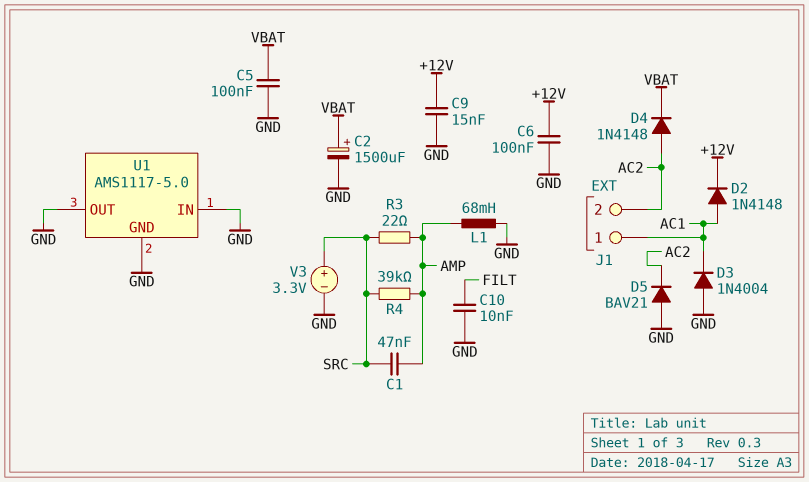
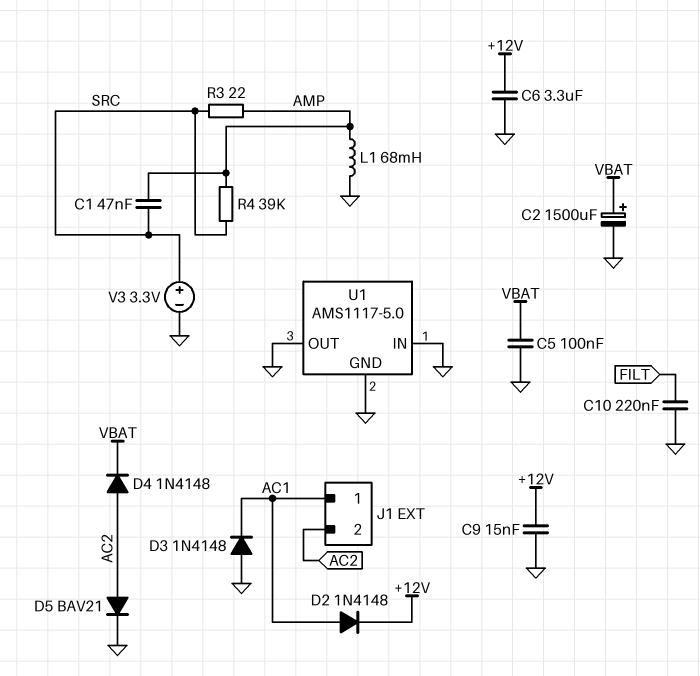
C6: 100nF (+12V, GND) -> 3.3uF (+12V, GND)
C10: 10nF (FILT, GND) -> 220nF (FILT, GND)
D3: diode 1N4004 (A GND, K AC1) -> diode 1N4148 (A GND, K AC1)
D5: diode BAV21 (A GND, K AC2) -> diode BAV21 (A AC2, K GND)

